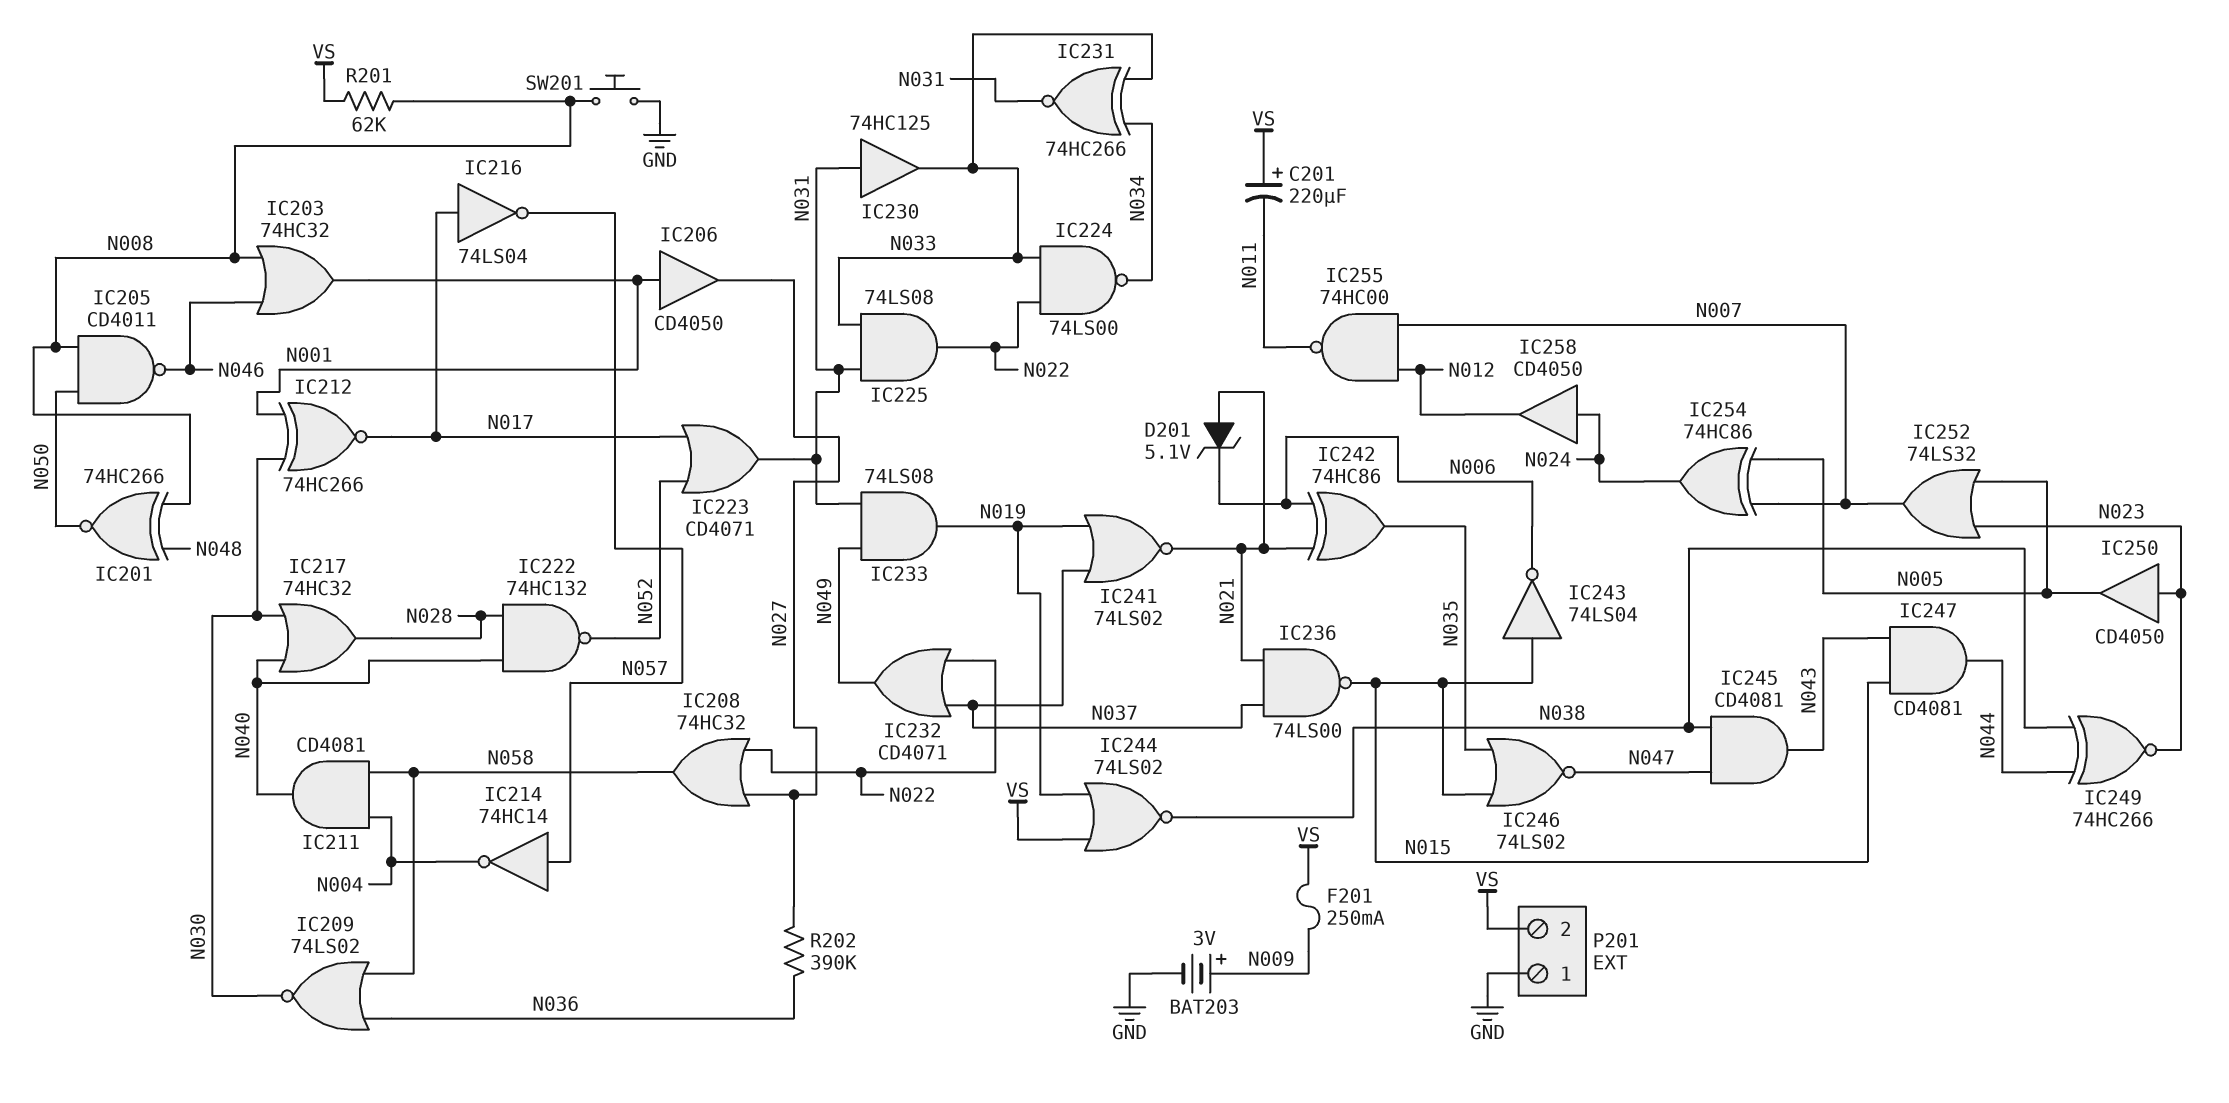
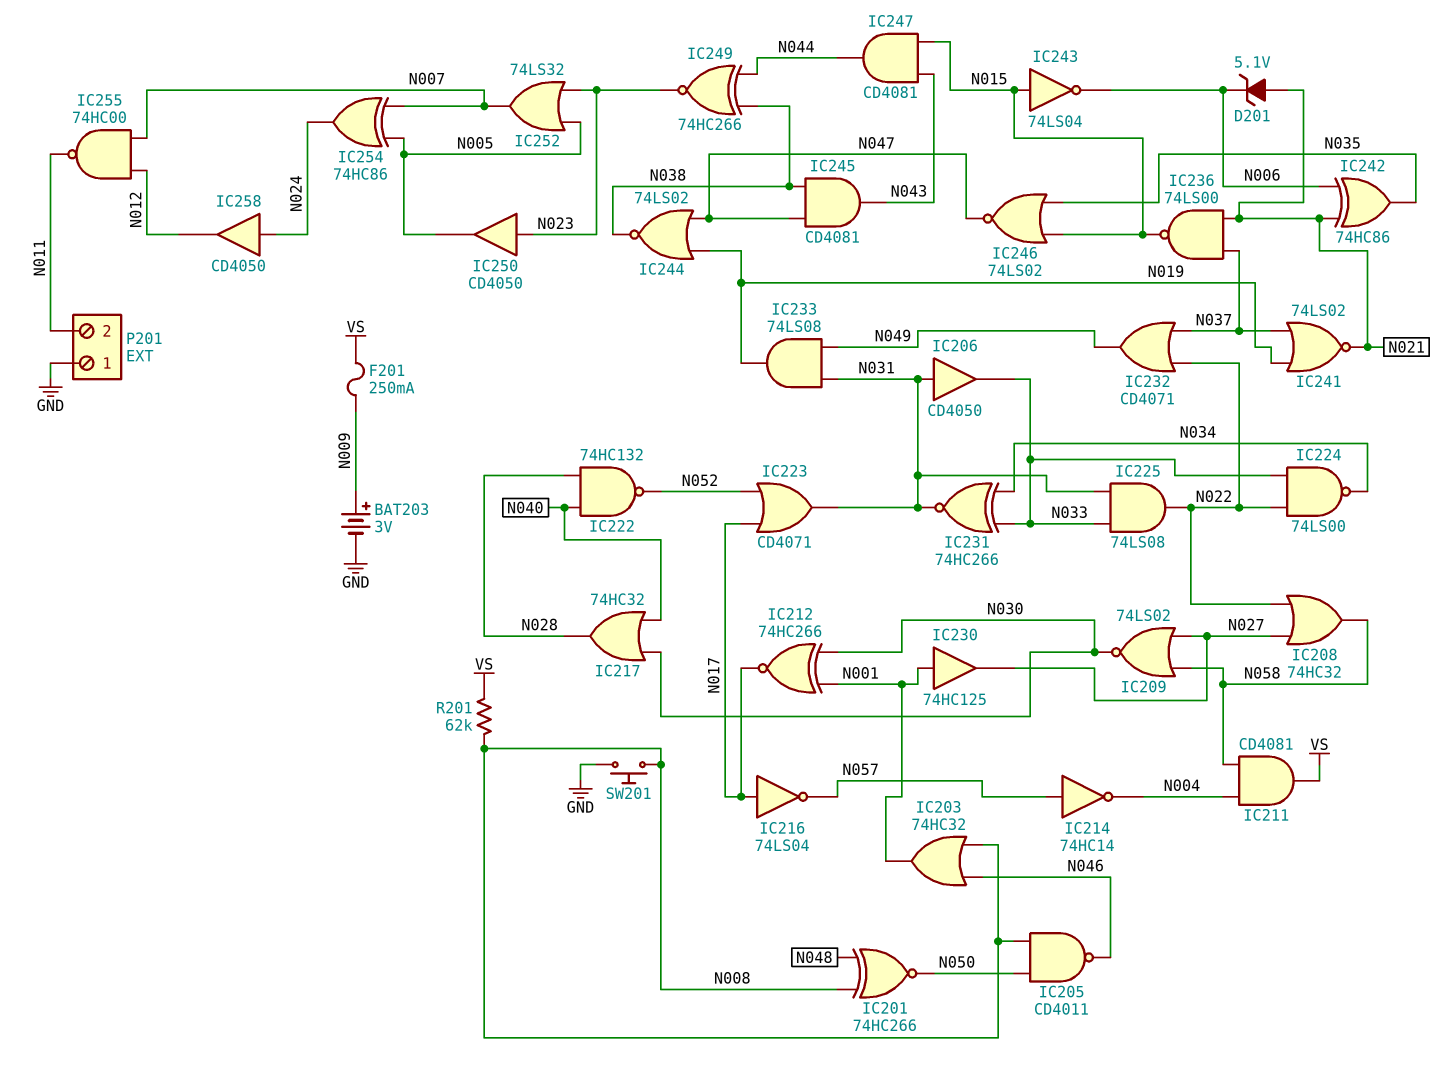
C201: 220uF (plus VS, minus N011) -> none
IC206: buffer CD4050 (in N001, out N027) -> buffer CD4050 (in N031, out N033)
IC209: NOR 74LS02 (in N036, in N058, out N030) -> NOR 74LS02 (in N027, in N058, out N030)
IC211: AND CD4081 (in N004, in N058, out N040) -> AND CD4081 (in N004, in N058, out VS)
IC230: buffer 74HC125 (in N031, out N033) -> buffer 74HC125 (in N001, out N027)
IC244: NOR 74LS02 (in N019, in VS, out N038) -> NOR 74LS02 (in N019, in N047, out N038)
P201 pin 2: VS -> N011
R202: 390k (N027, N036) -> none

